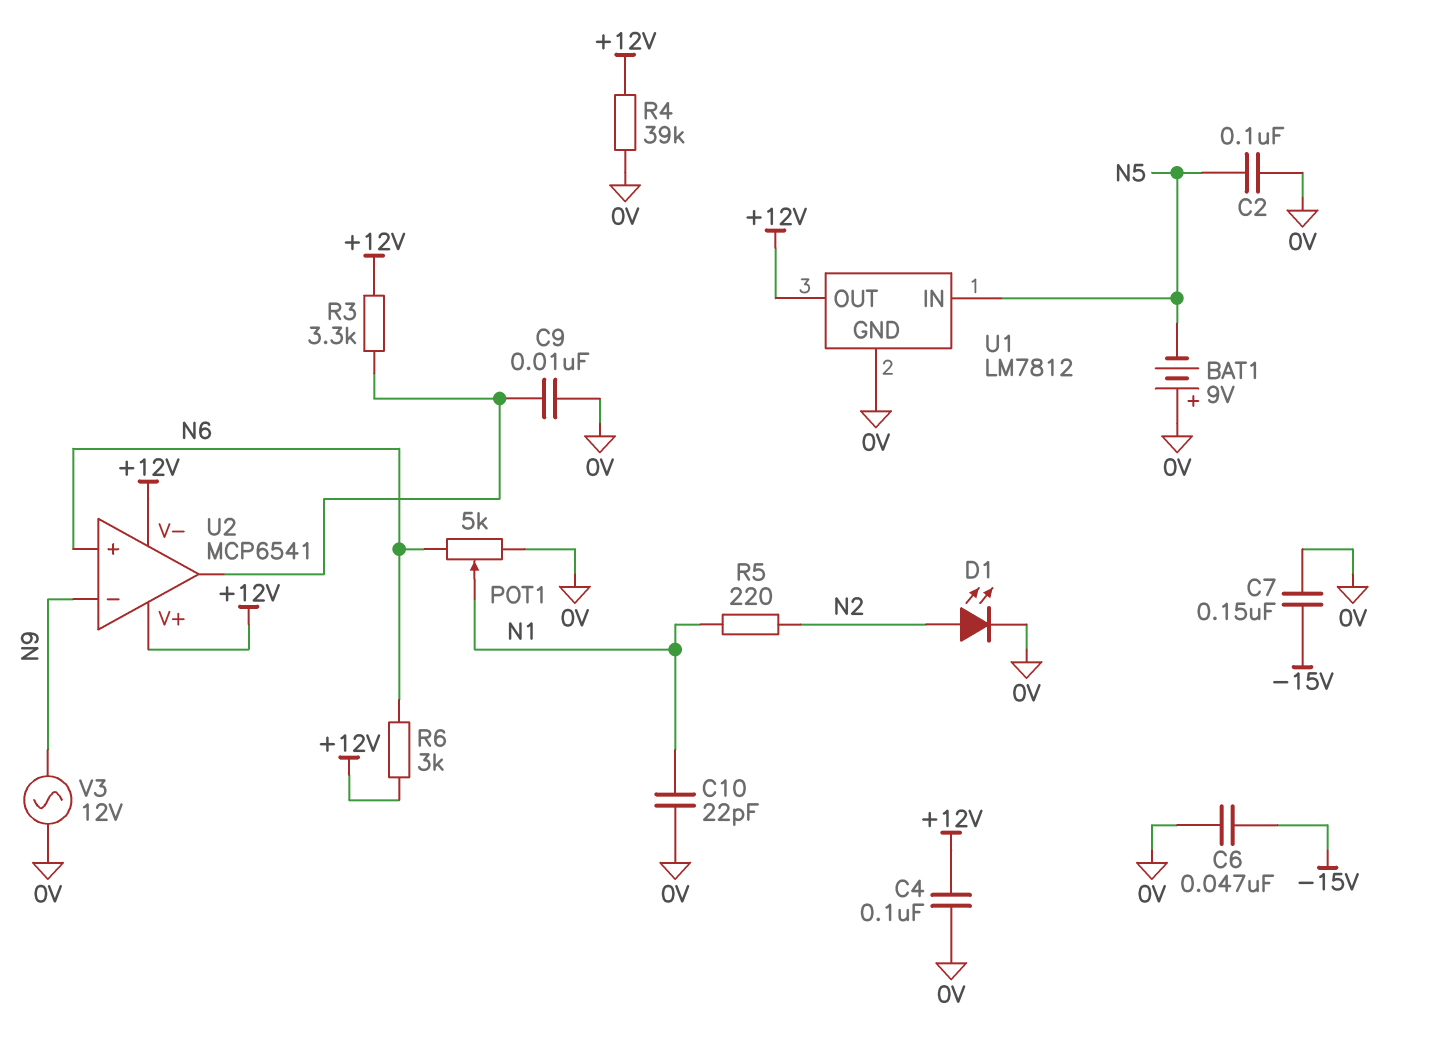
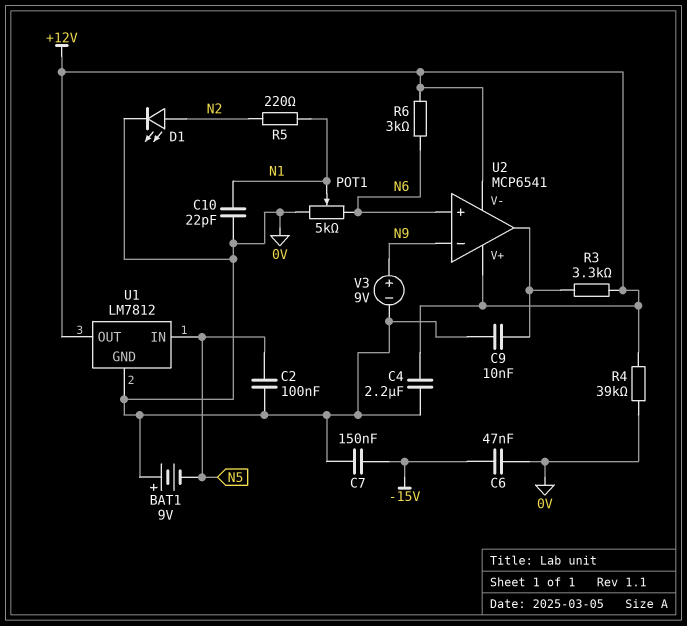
C4: 100nF (+12V, 0V) -> 2.2uF (+12V, 0V)
V3: AC 12V (0V, N9) -> 9V (plus N9, minus 0V)

